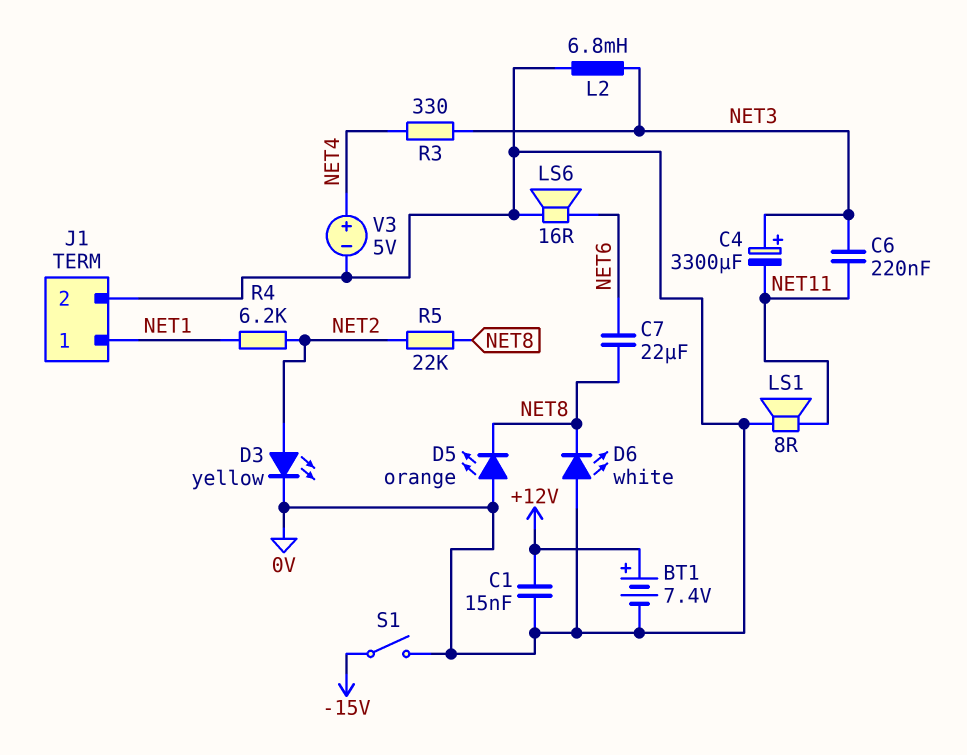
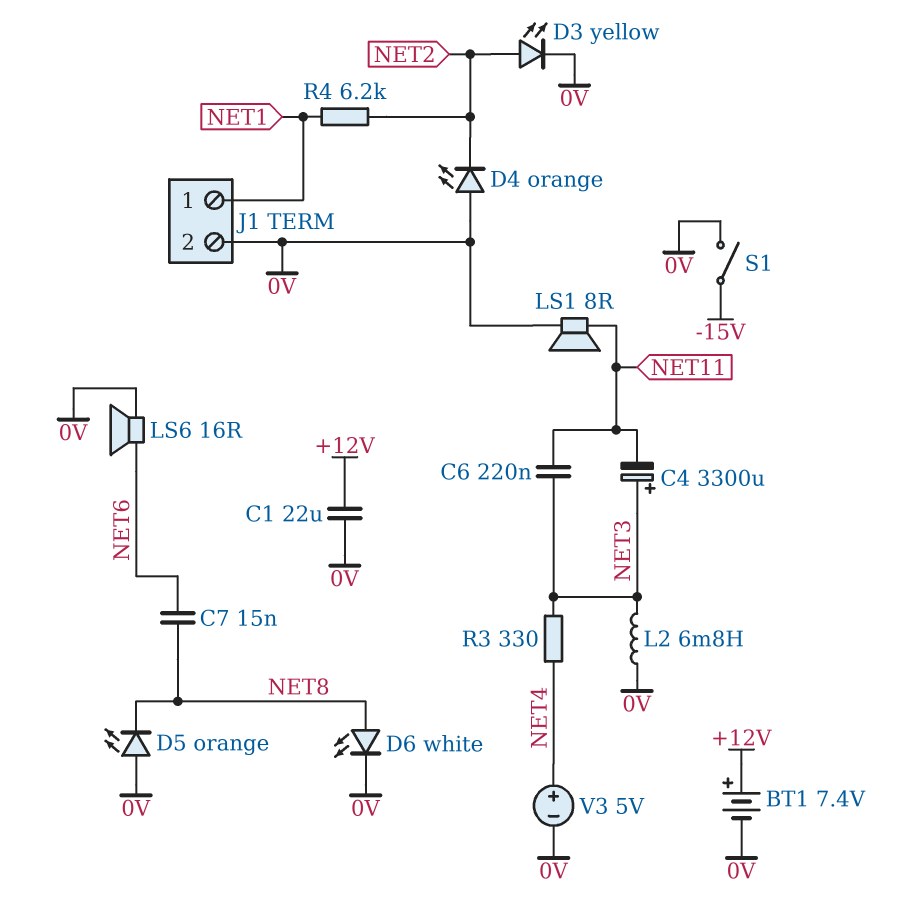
C1: 15nF (+12V, 0V) -> 22uF (+12V, 0V)
C7: 22uF (NET6, NET8) -> 15nF (NET6, NET8)
D4: none -> LED orange (A 0V, K NET2)
D6: LED white (A 0V, K NET8) -> LED white (A NET8, K 0V)
R5: 22k (NET2, NET8) -> none

